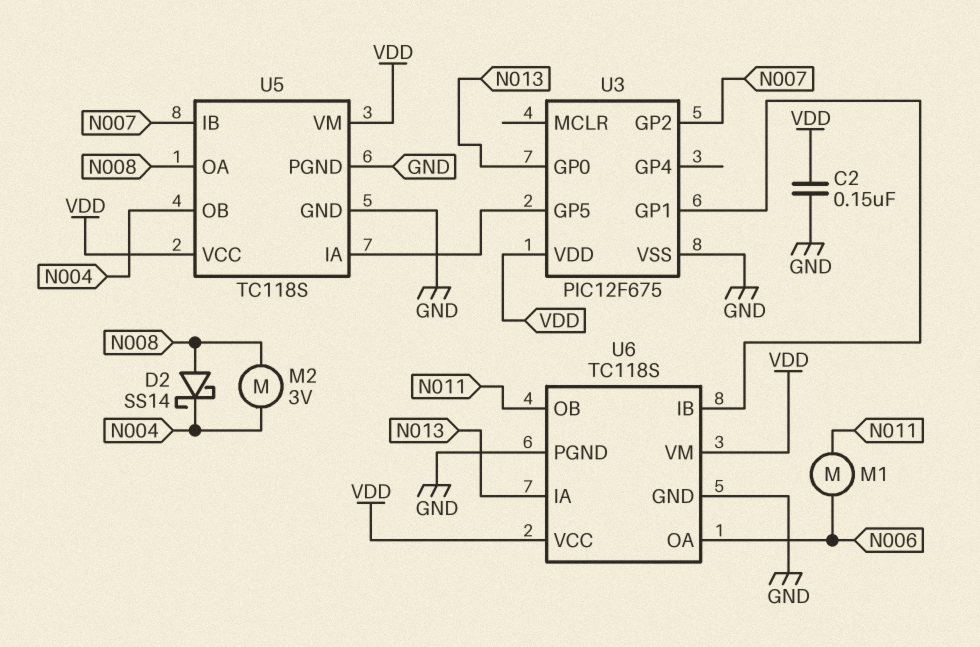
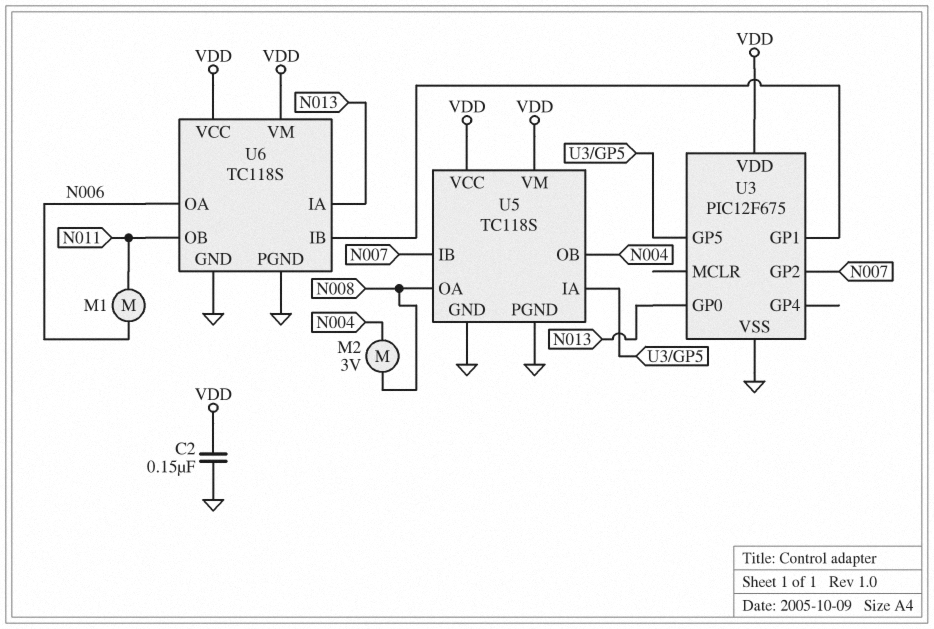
D2: schottky SS14 (A N008, K N004) -> none

